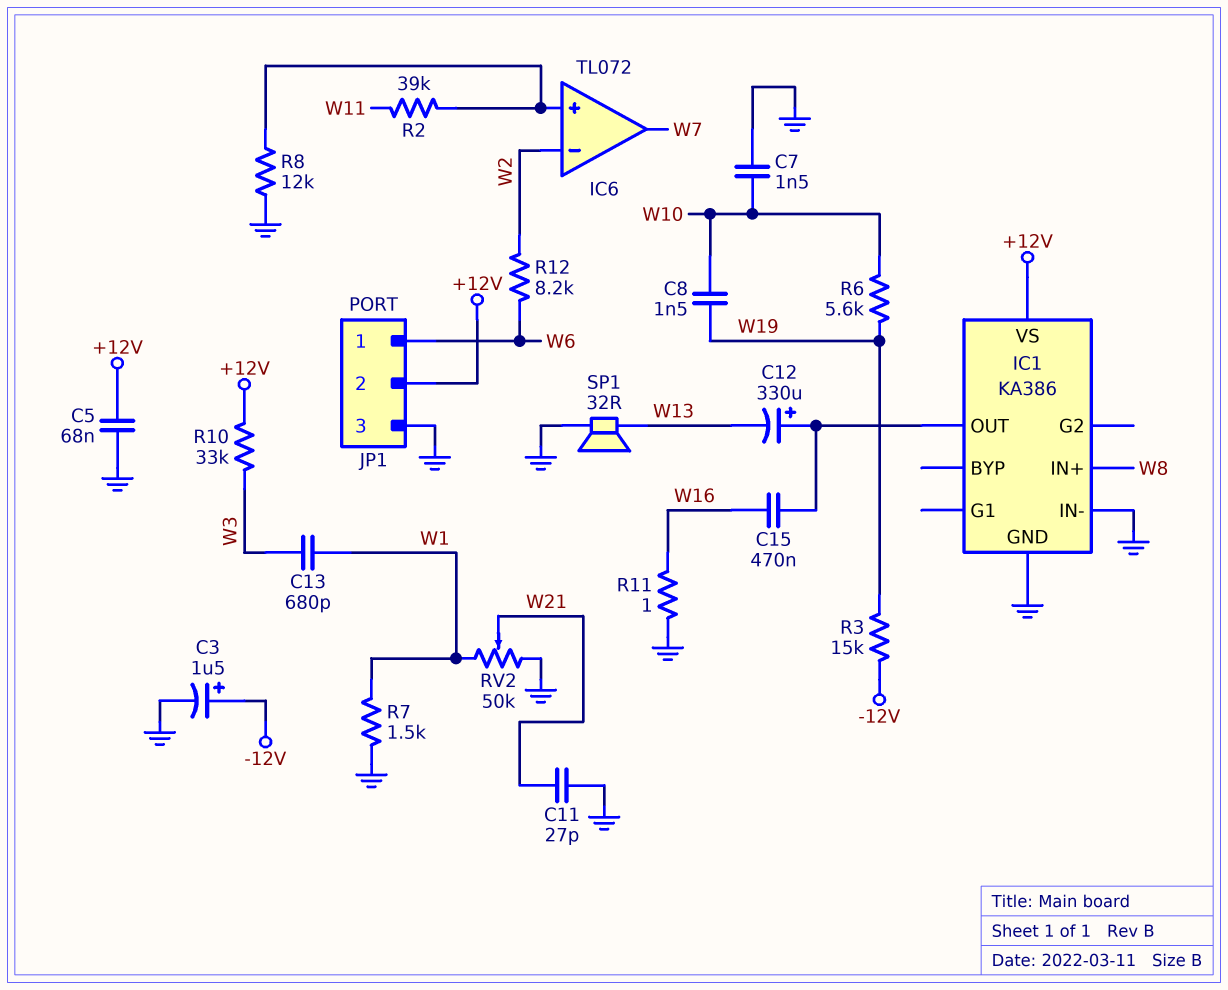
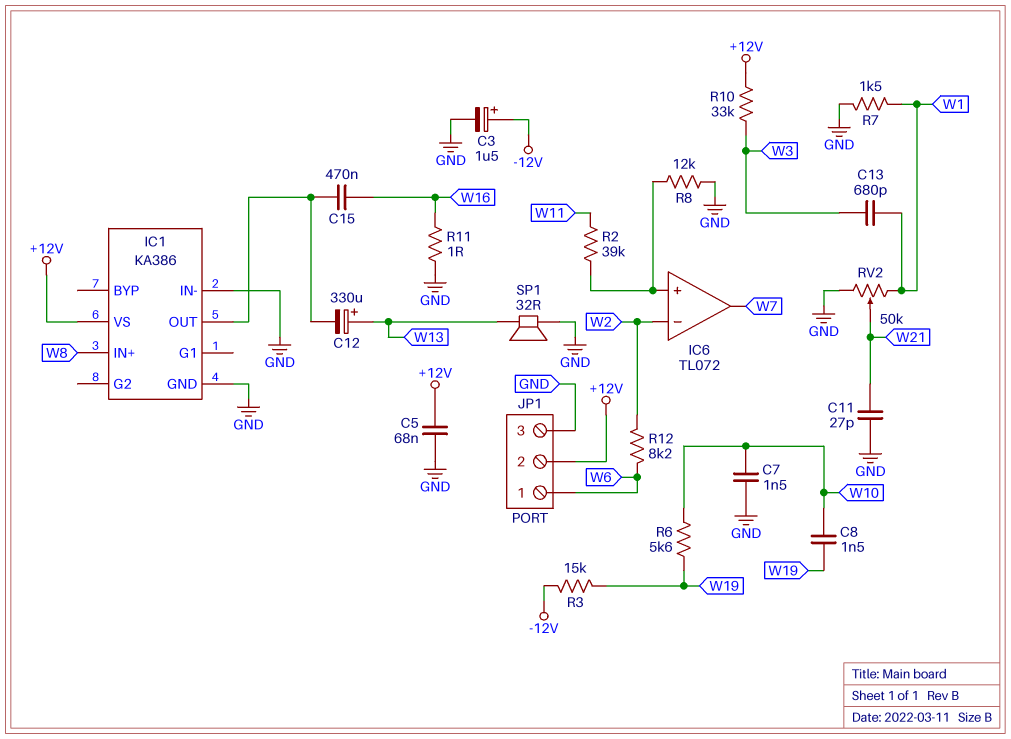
C12: 330uF (plus IC1/OUT, minus W13) -> 330uF (plus W13, minus IC1/OUT)

